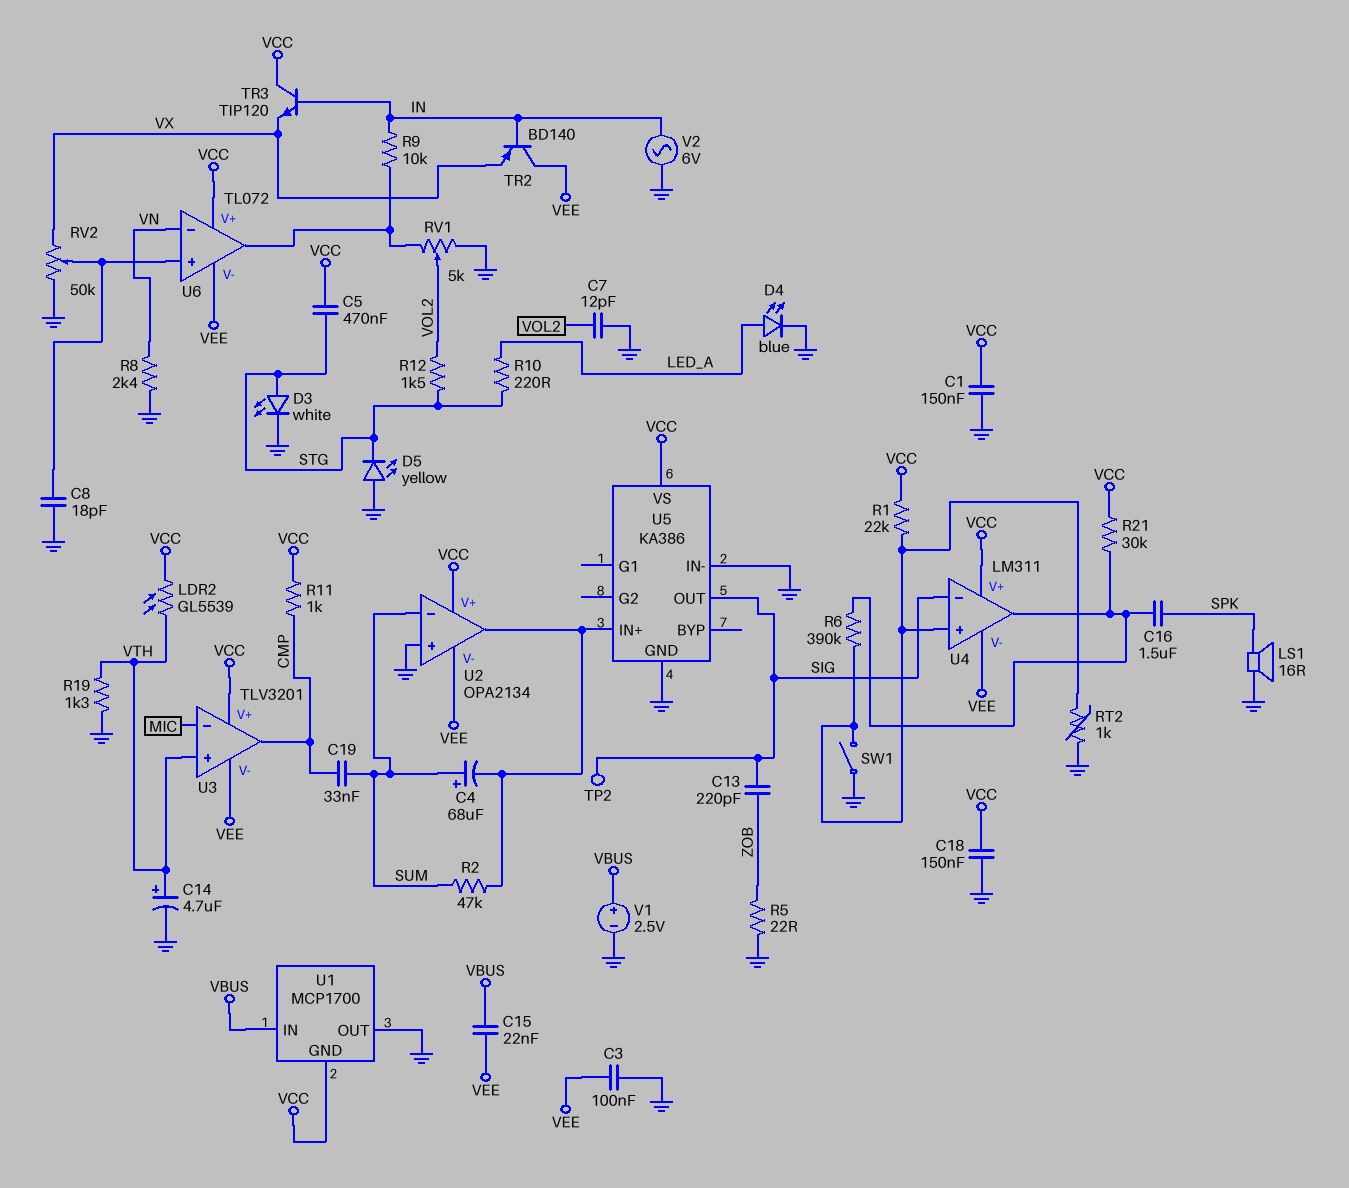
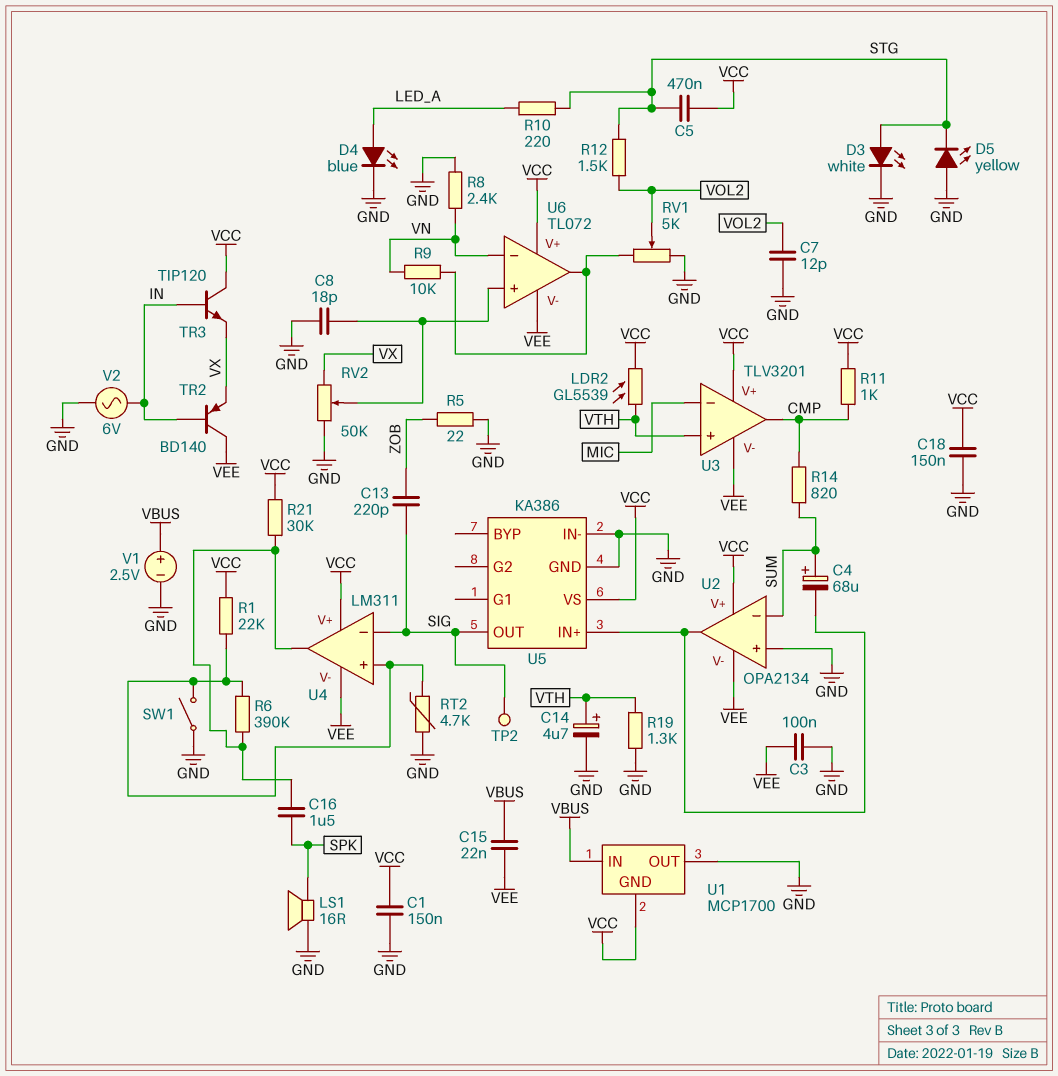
C19: 33nF (CMP, SUM) -> none
R2: 47k (SUM, U2/out) -> none
R9: 10k (IN, U6/out) -> 10k (U6/out, VN)
R14: none -> 820 (CMP, SUM)
RT2: 1k (GND, U4/in+) -> 4.7k (GND, U4/in+)

